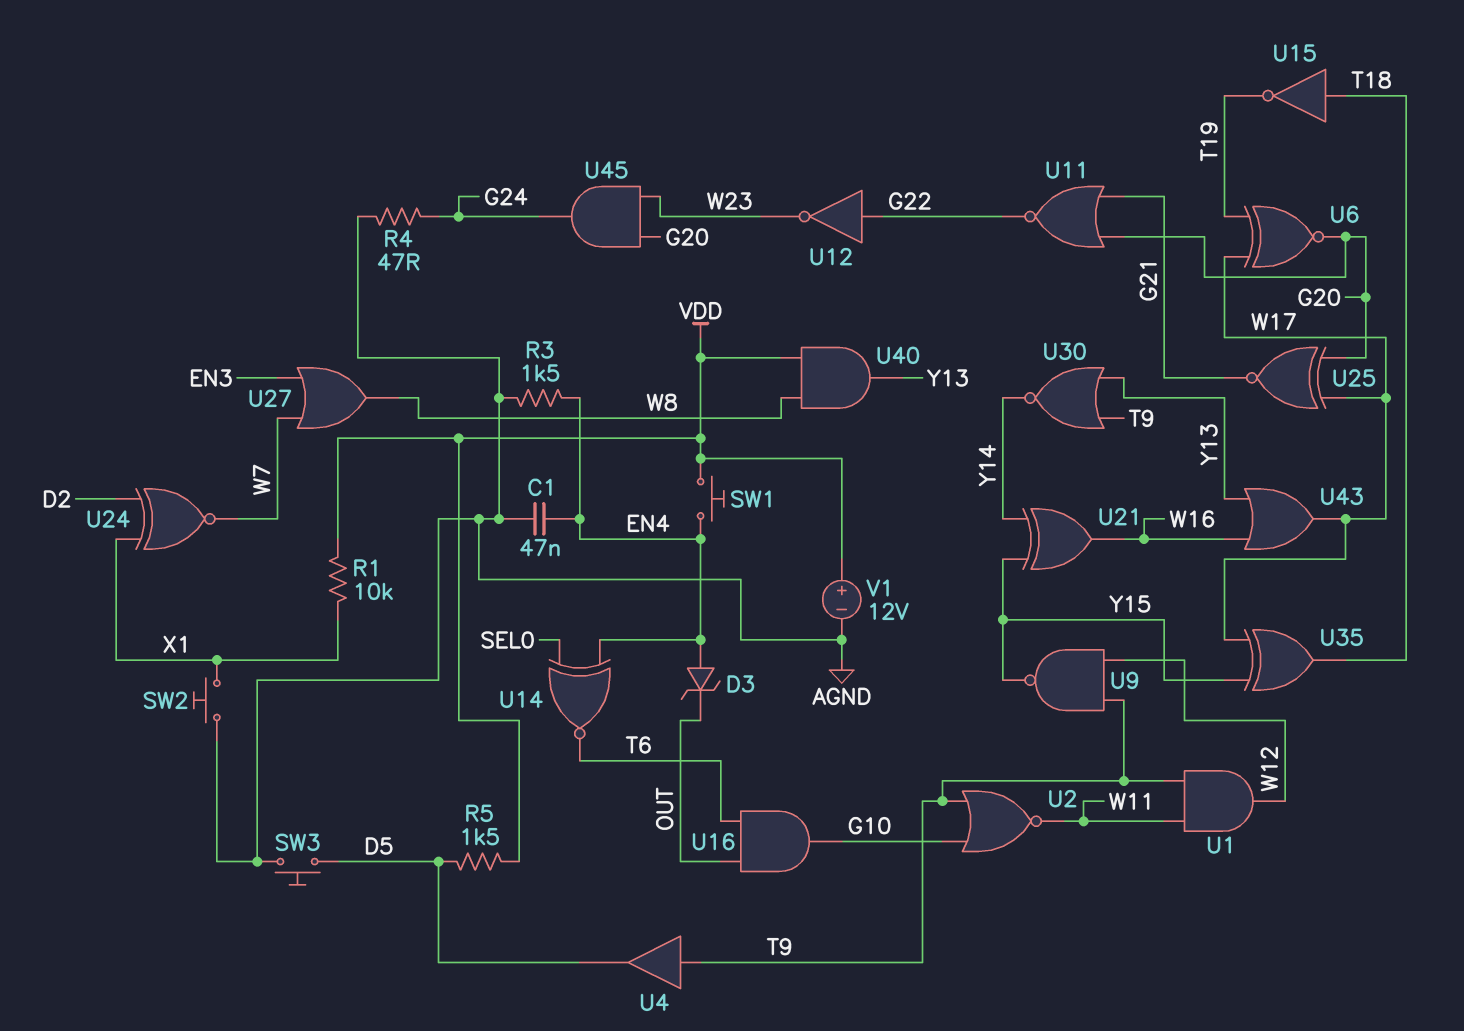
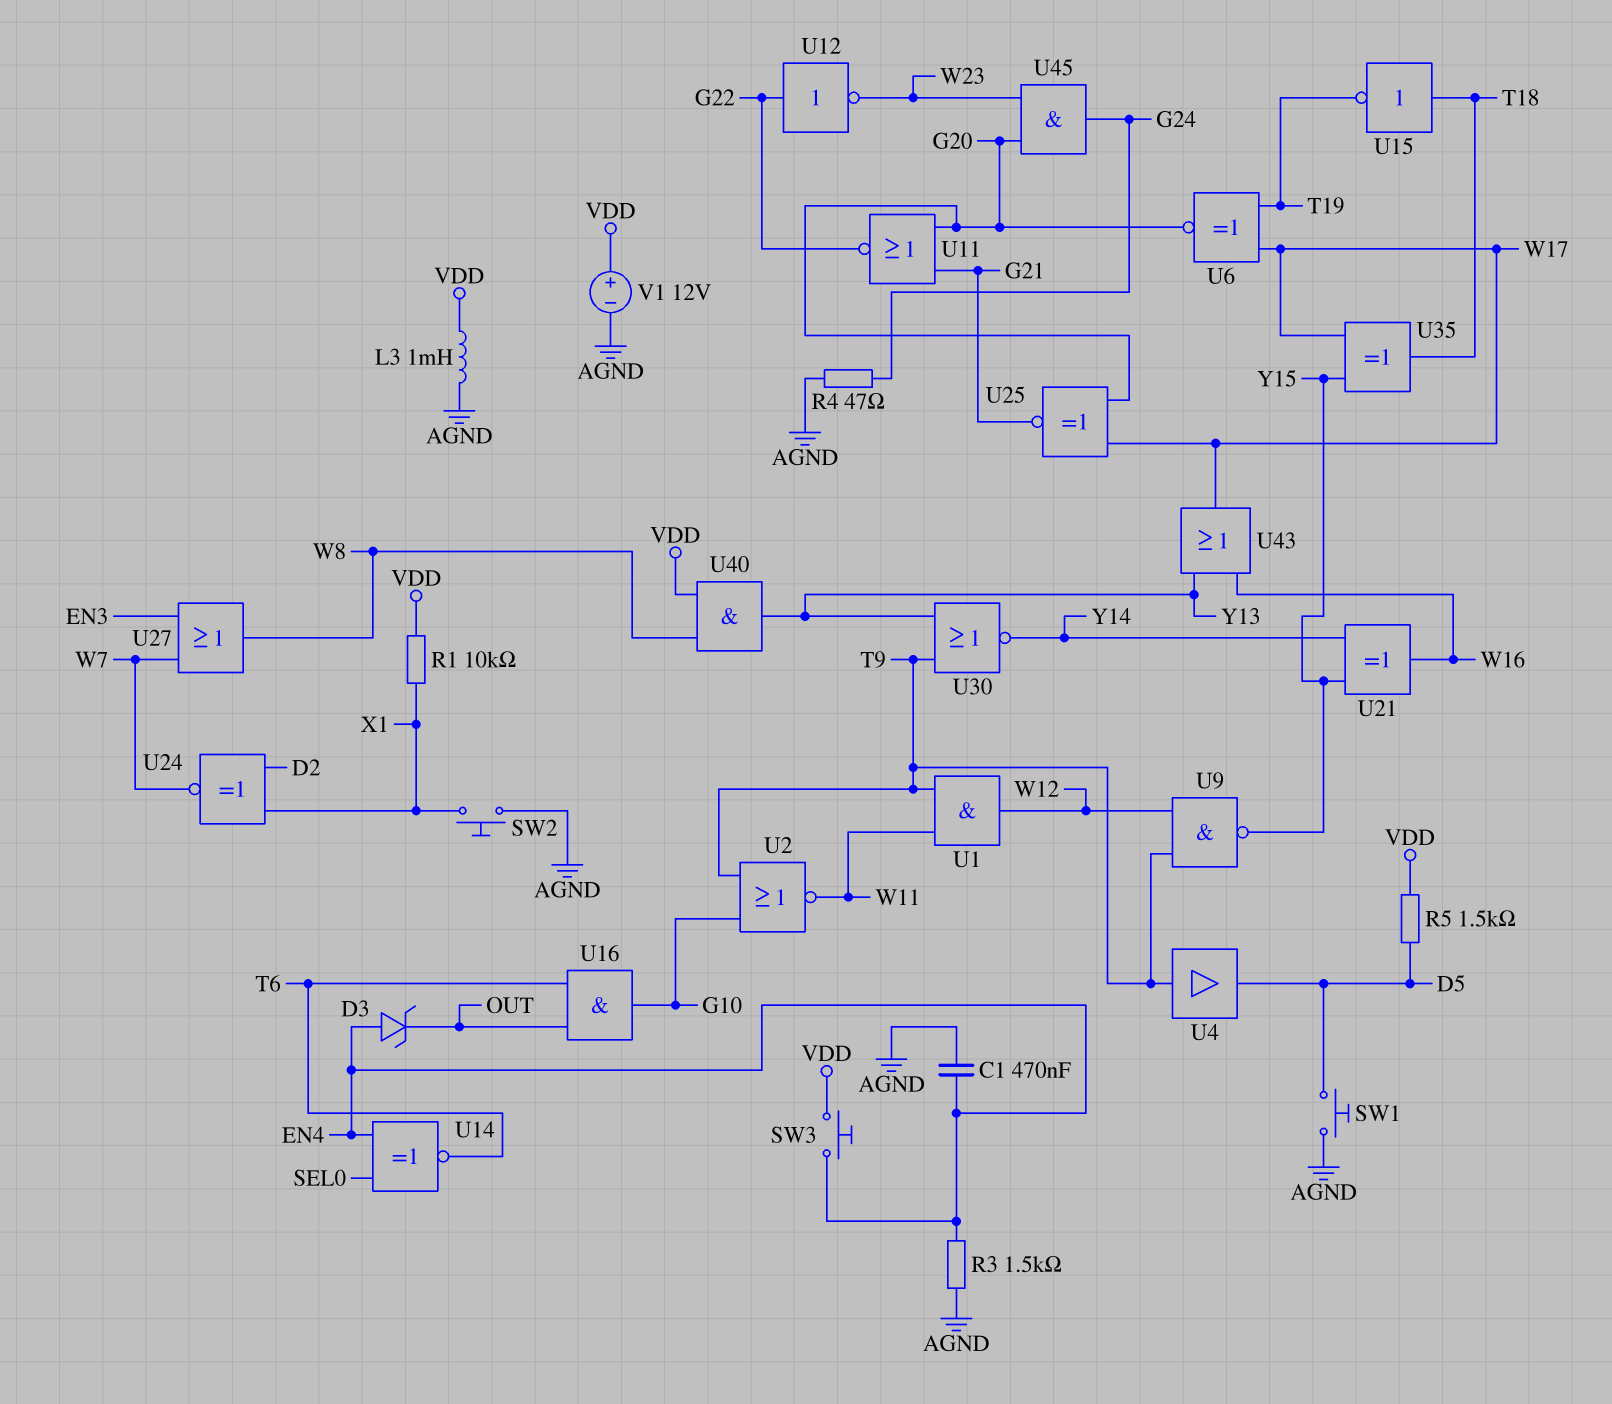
C1: 47nF (AGND, EN4) -> 470nF (AGND, EN4)
L3: none -> 1mH (AGND, VDD)
SW1: button (EN4, VDD) -> button (AGND, D5)
SW3: button (AGND, D5) -> button (EN4, VDD)

